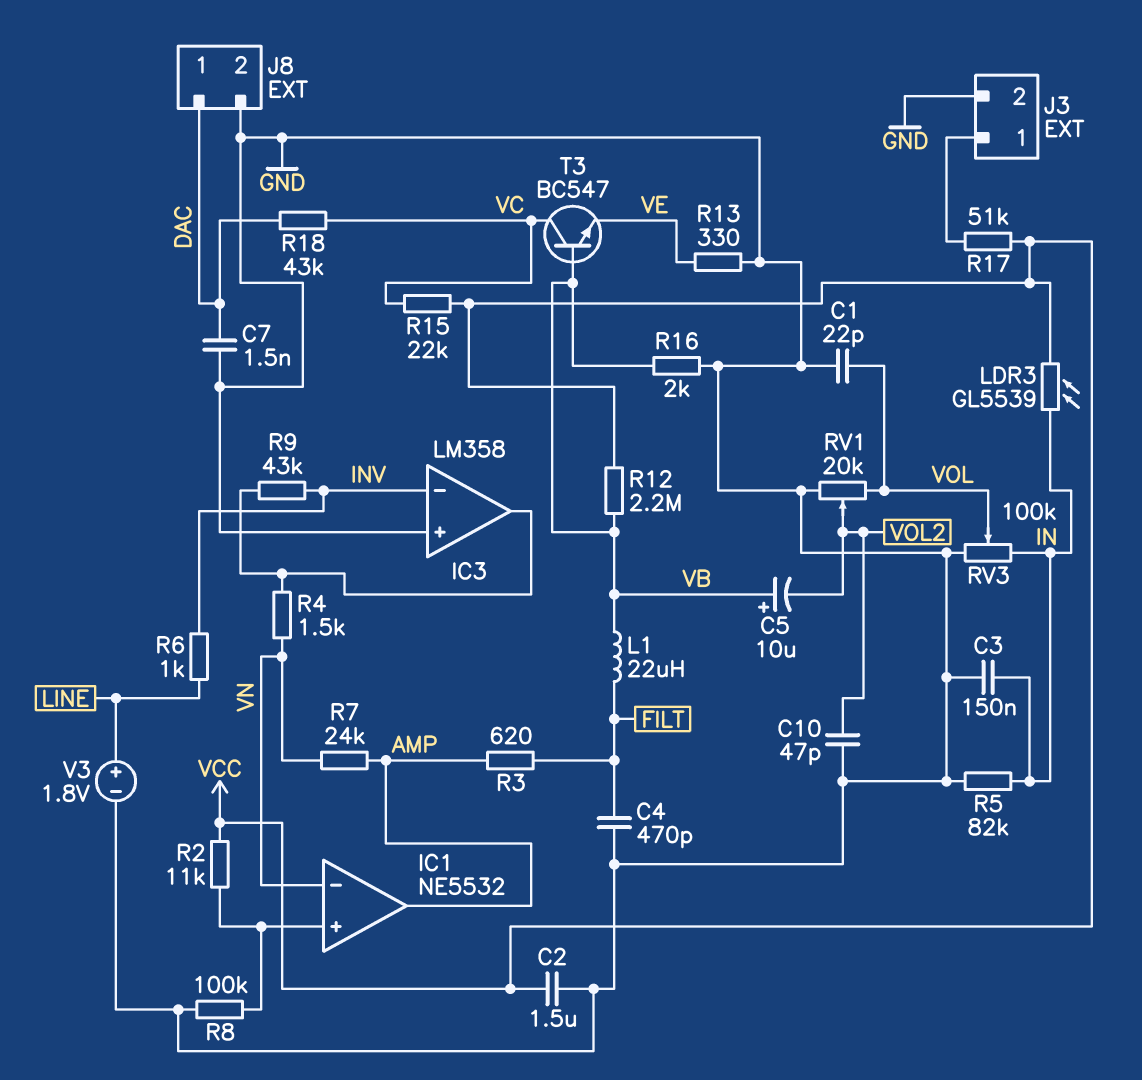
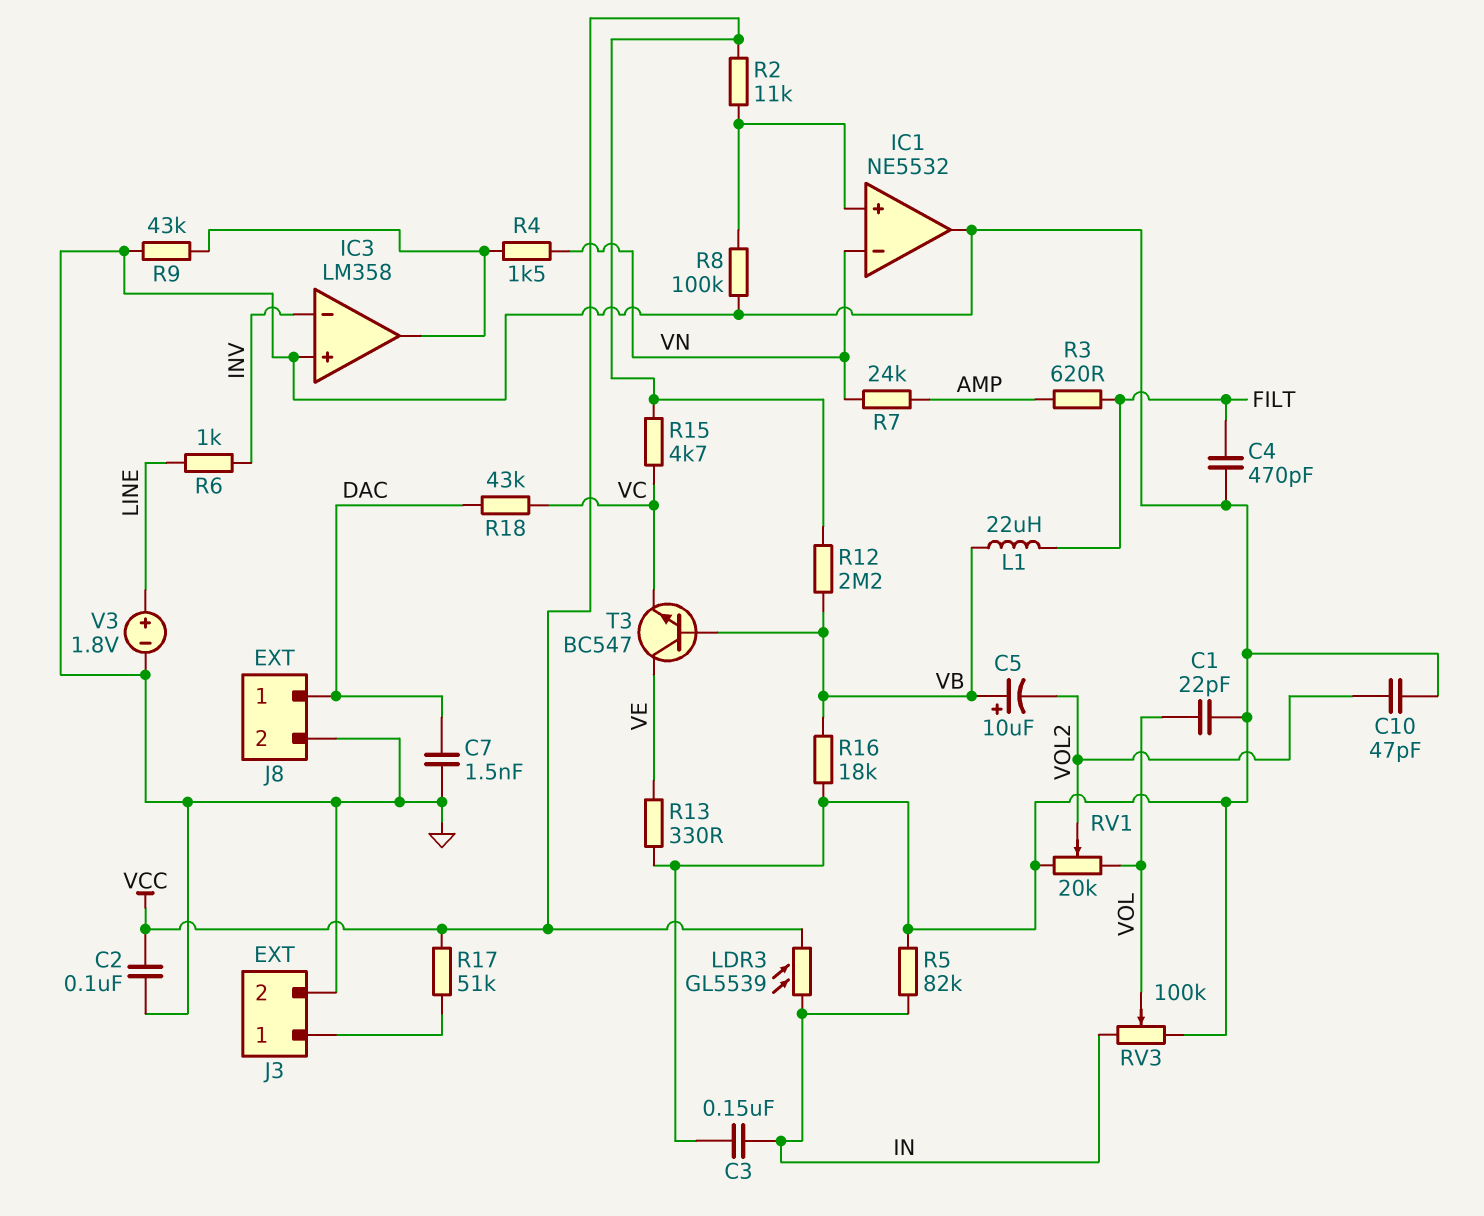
C2: 1.5uF (GND, VCC) -> 100nF (GND, VCC)
IC1 pin out: AMP -> GND
R9: 43k (IC3/out, INV) -> 43k (GND, IC3/out)
R15: 22k (VC, VCC) -> 4.7k (VC, VCC)
R16: 2k (GND, VB) -> 18k (GND, VB)
T3: NPN BC547 (B VB, C VC, E VE) -> NPN BC547 (B VB, C VE, E VC)

